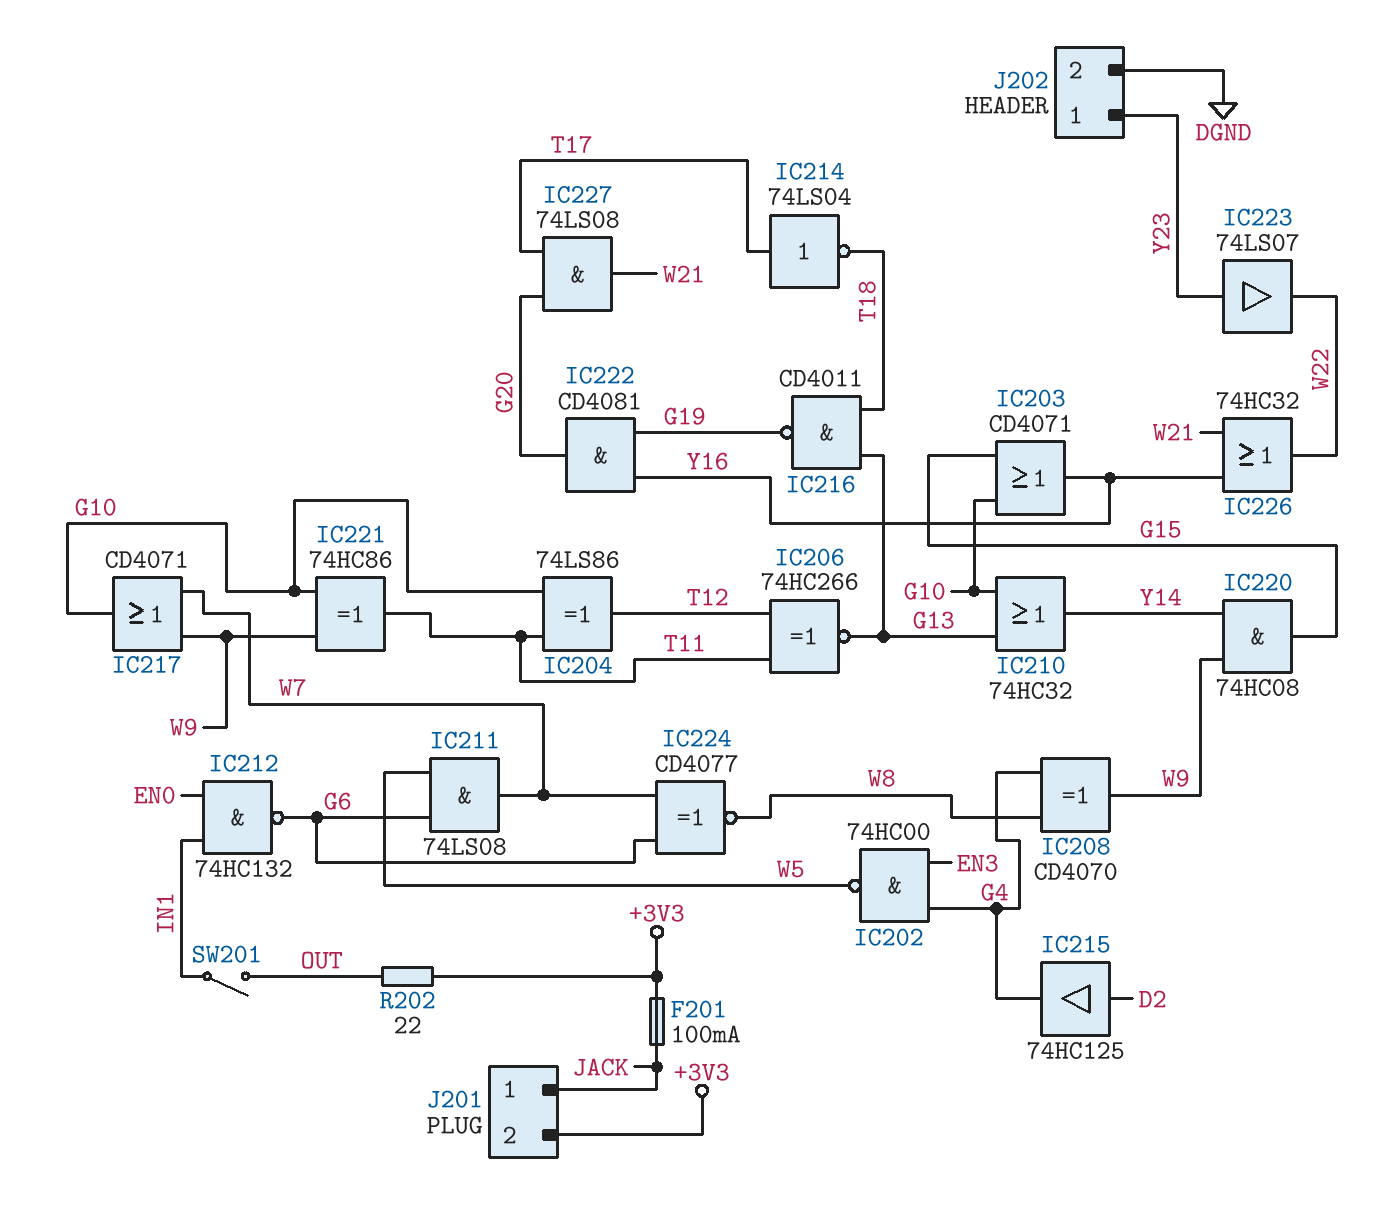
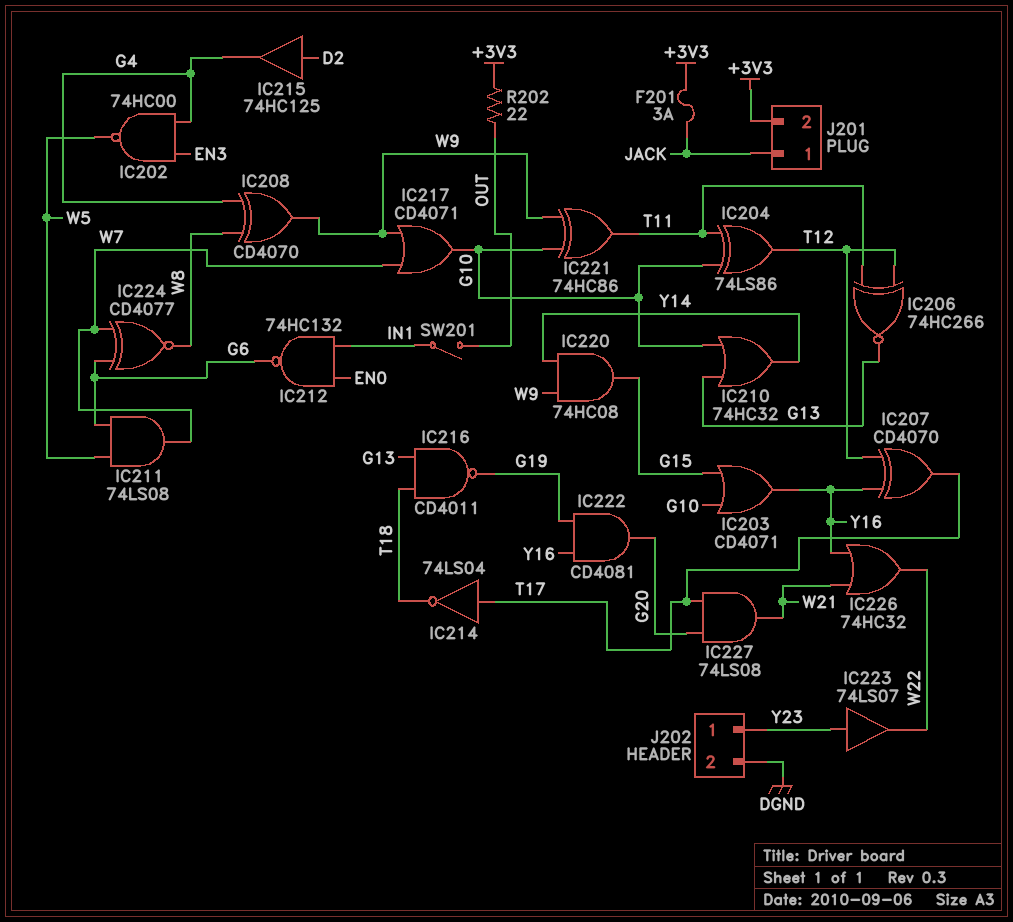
F201: 100mA (+3V3, JACK) -> 3A (+3V3, JACK)
IC207: none -> XOR CD4070 (in T12, in Y16, out T17)

